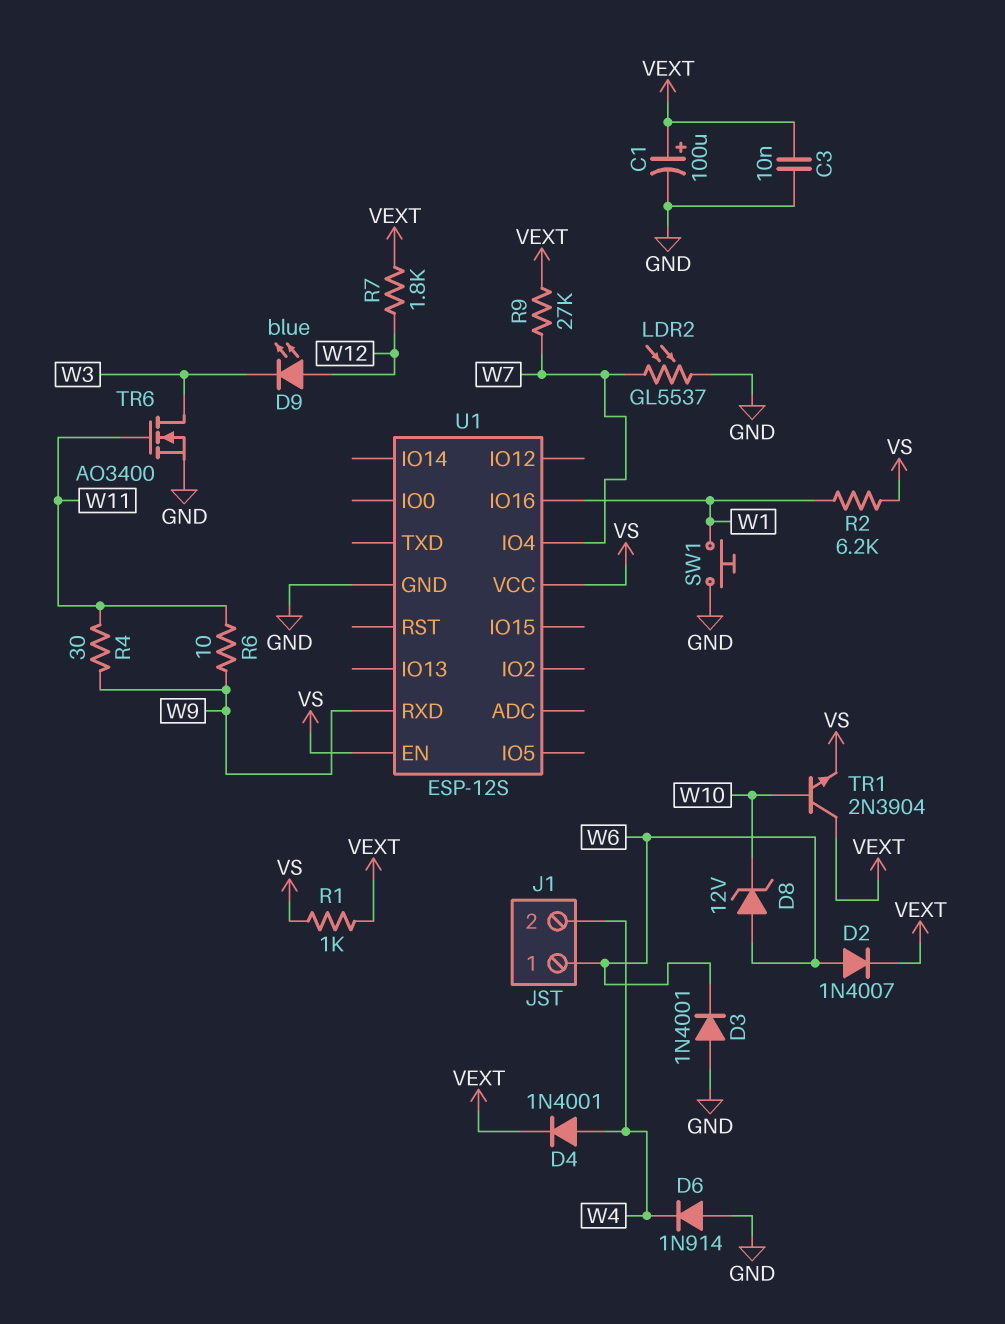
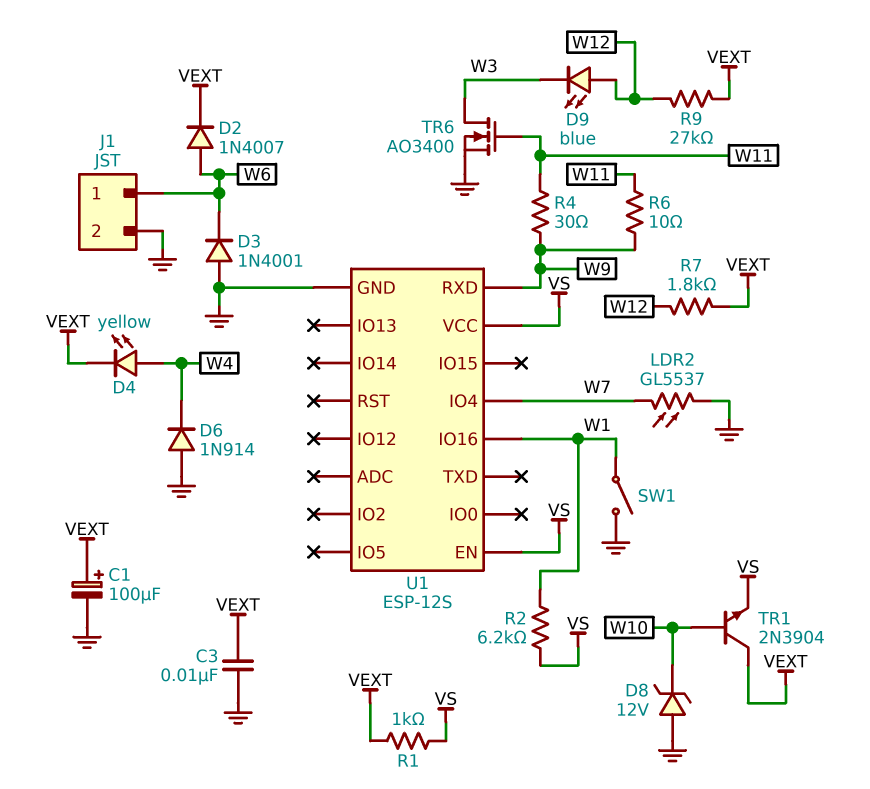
D4: diode 1N4001 (A W4, K VEXT) -> LED yellow (A W4, K VEXT)
D8: zener 12V (A W6, K W10) -> zener 12V (A GND, K W10)
J1 pin 2: W4 -> GND
R9: 27k (VEXT, W7) -> 27k (VEXT, W12)
SW1: button (GND, W1) -> switch (GND, W1)

